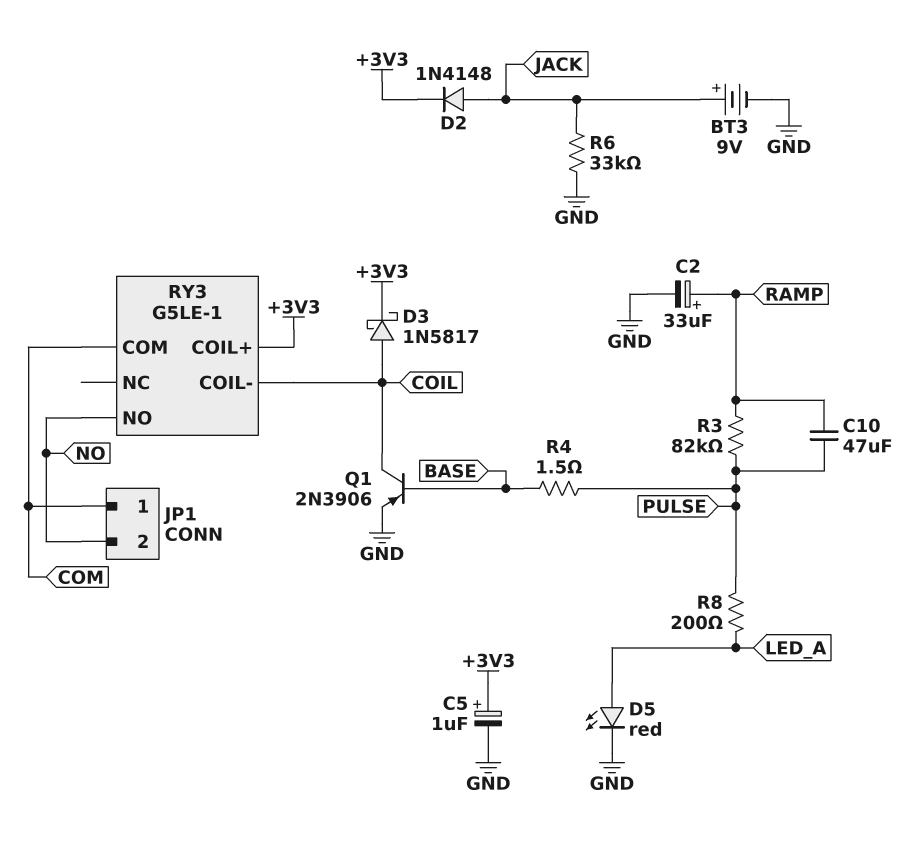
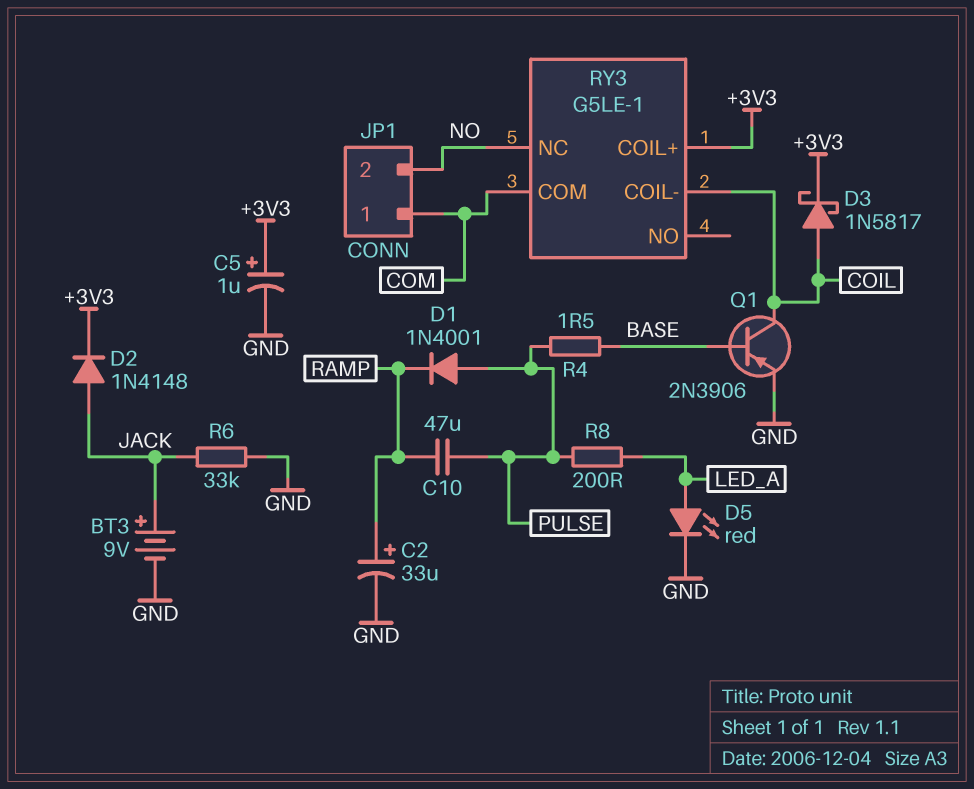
D1: none -> diode 1N4001 (A PULSE, K RAMP)
R3: 82k (PULSE, RAMP) -> none
RY3 pin NC: none -> NO
RY3 pin NO: NO -> none

